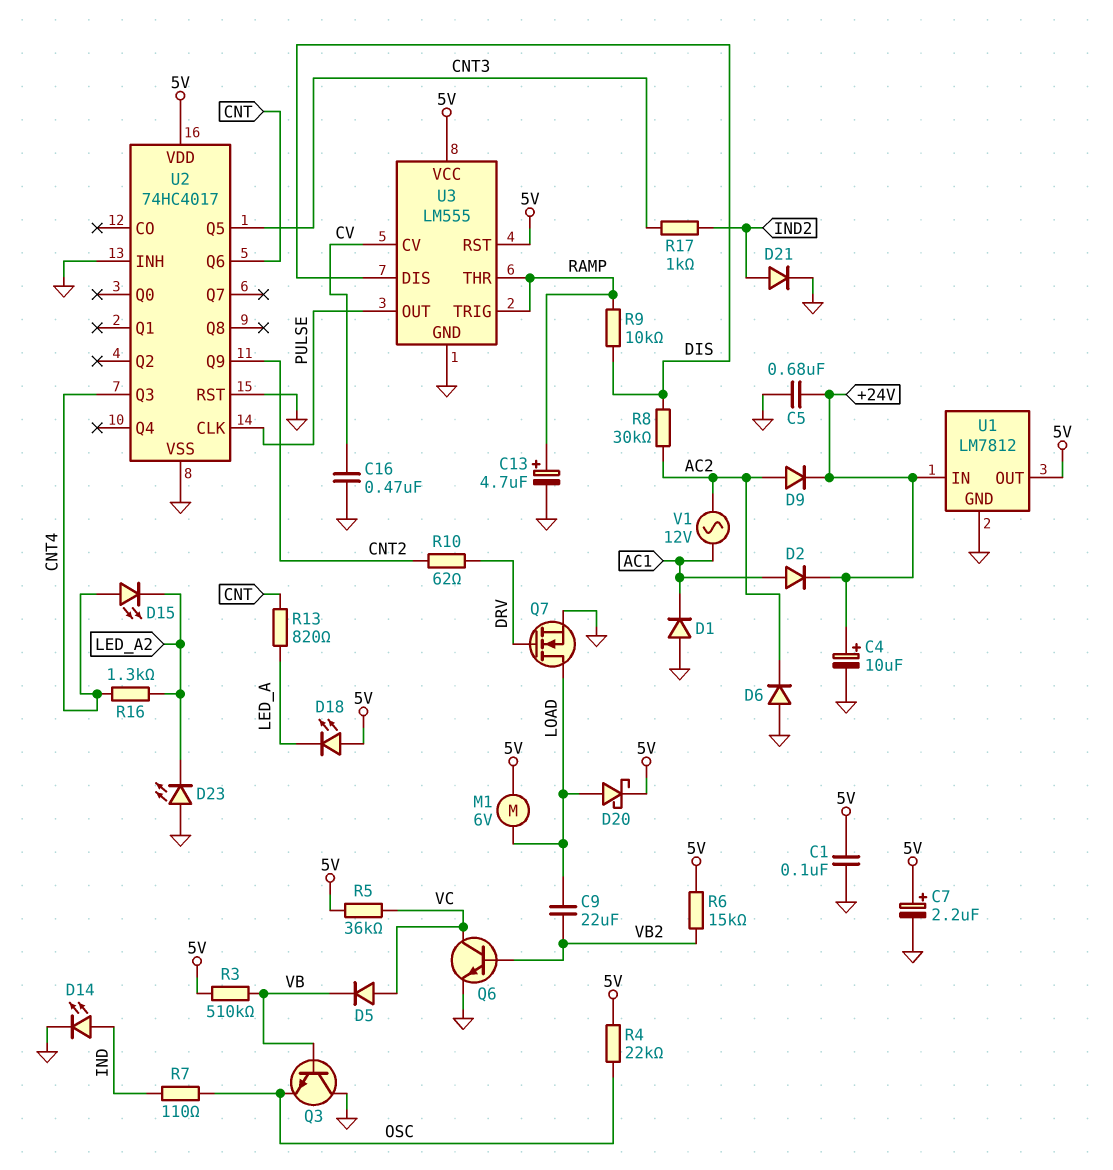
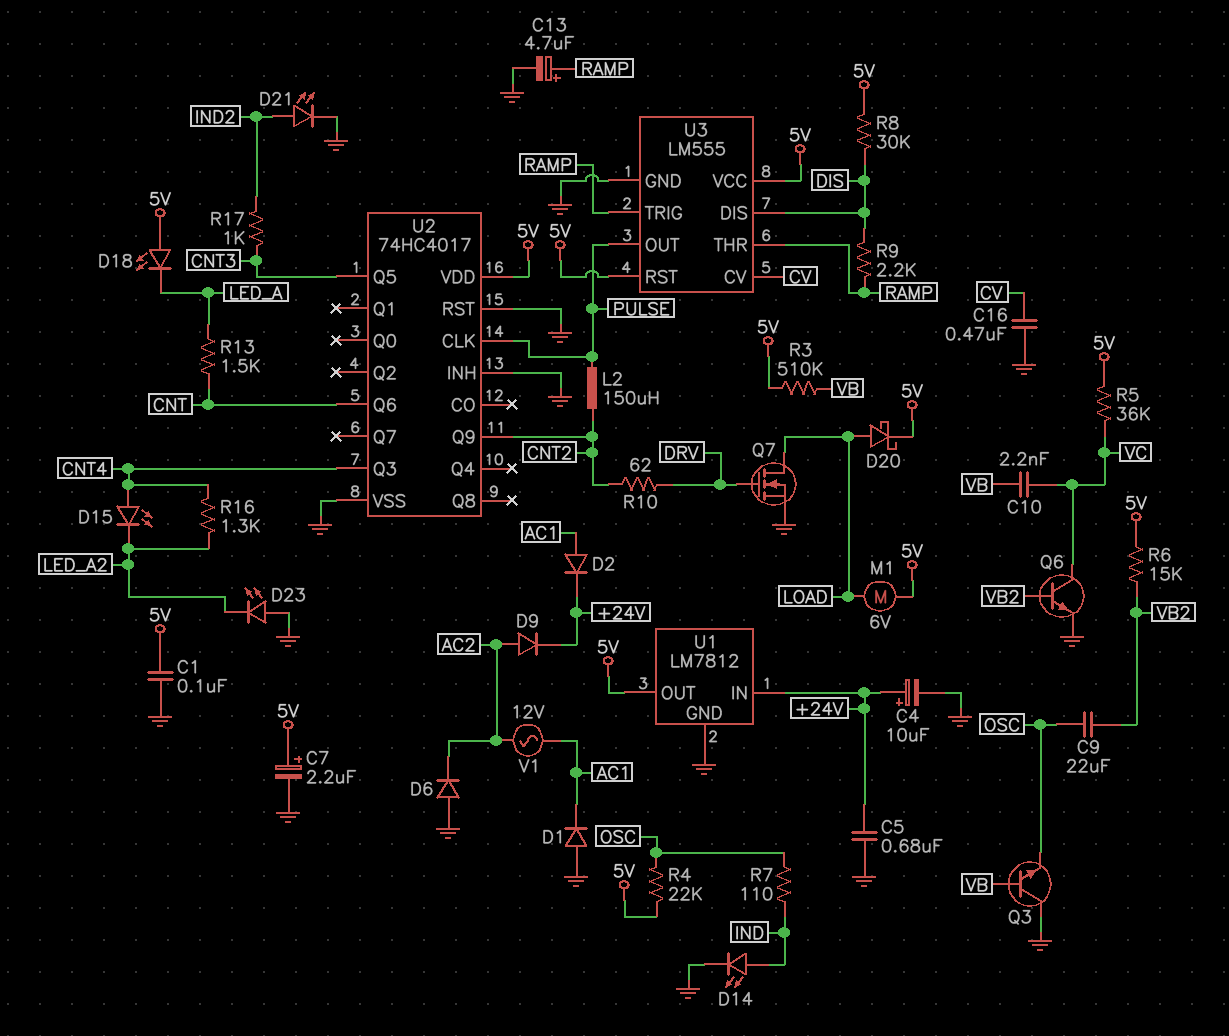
C9: 22uF (LOAD, VB2) -> 22uF (OSC, VB2)
C10: none -> 2.2nF (VB, VC)
D5: diode (A VC, K VB) -> none
D21: diode (A IND2, K GND) -> LED (A IND2, K GND)
L2: none -> 150uH (CNT2, PULSE)
R8: 30k (AC2, DIS) -> 30k (5V, DIS)
R9: 10k (DIS, RAMP) -> 2.2k (DIS, RAMP)
R13: 820 (CNT, LED_A) -> 1.5k (CNT, LED_A)

